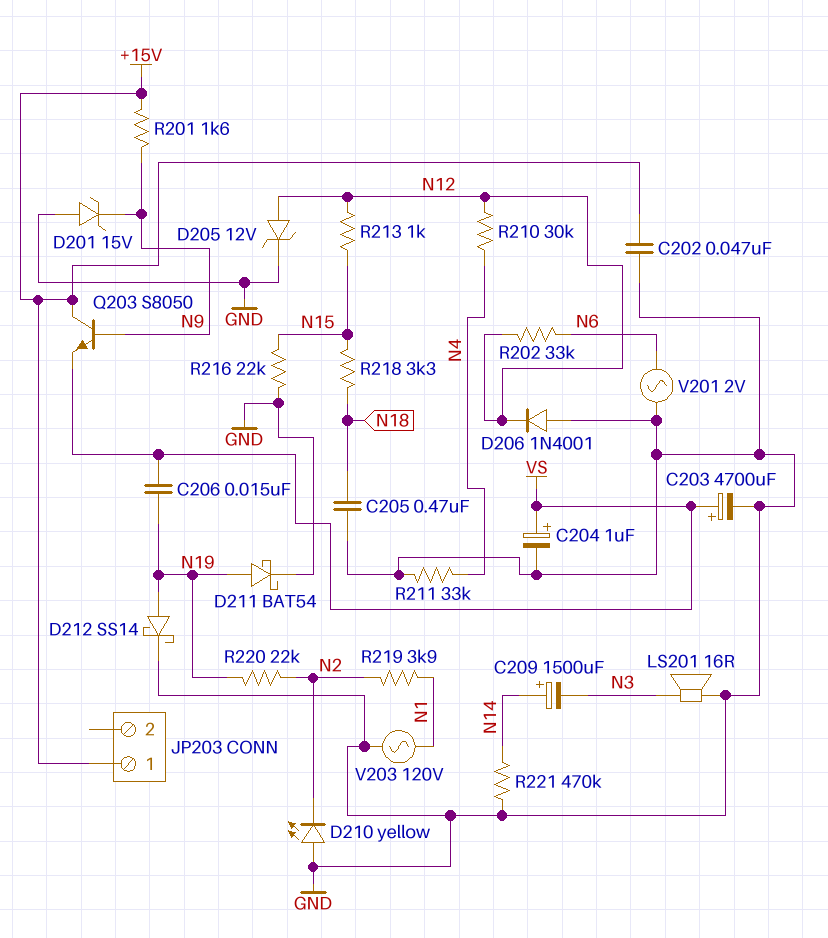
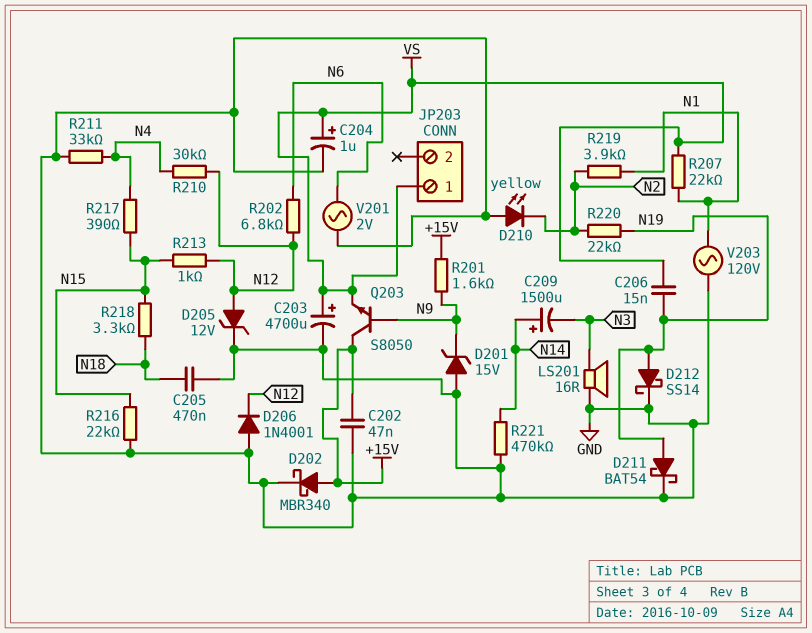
D202: none -> schottky MBR340 (A +15V, K GND)
JP203 pin 1: +15V -> VS
R202: 33k (N6, N12) -> 6.8k (N6, N12)
R207: none -> 22k (N1, VS)
R217: none -> 390 (N4, N15)

